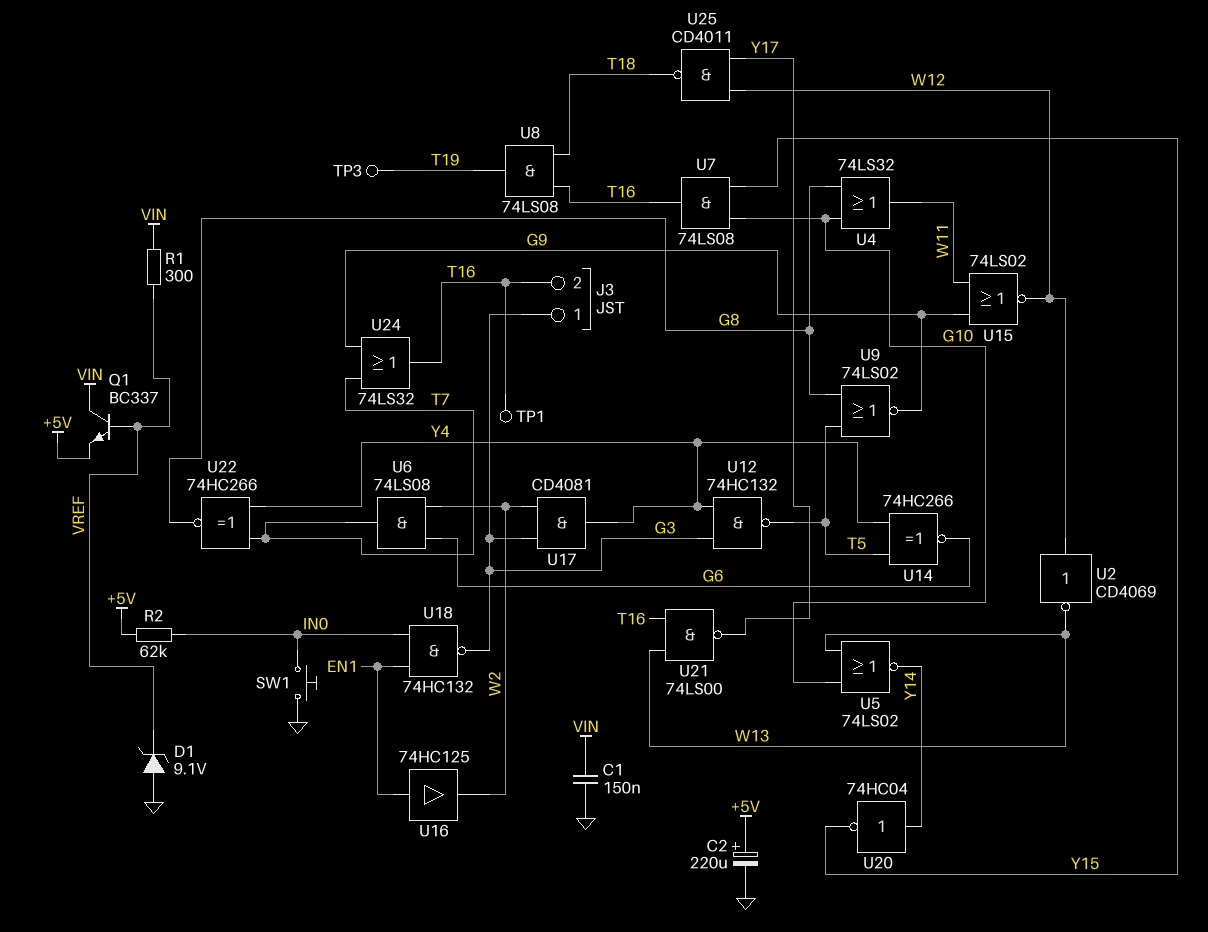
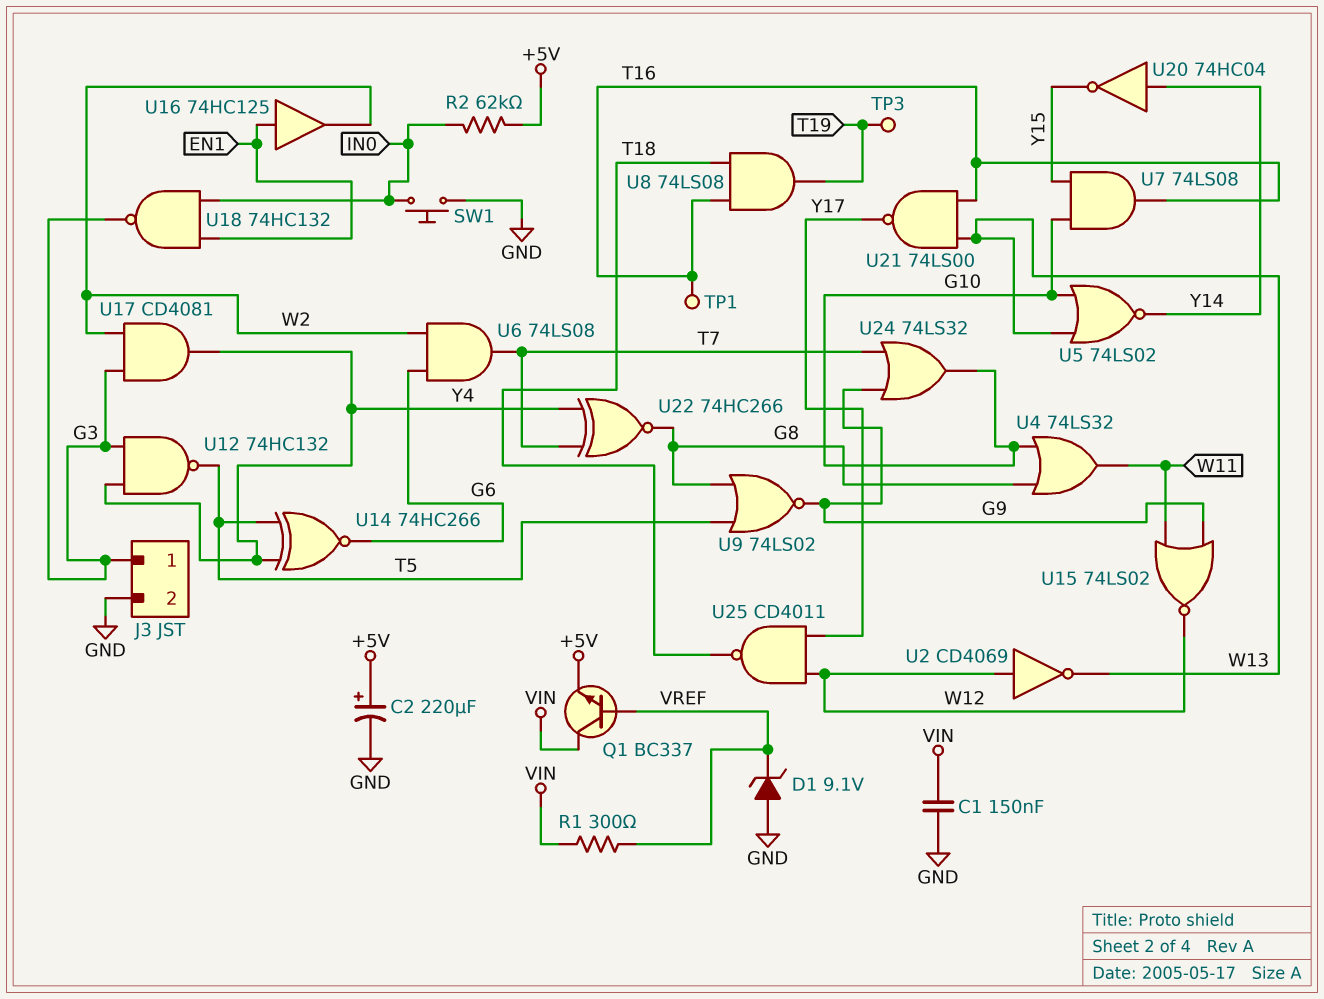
J3 pin 2: T16 -> GND
U24: OR 74LS32 (in G9, in T7, out T16) -> OR 74LS32 (in G9, in T7, out G10)

